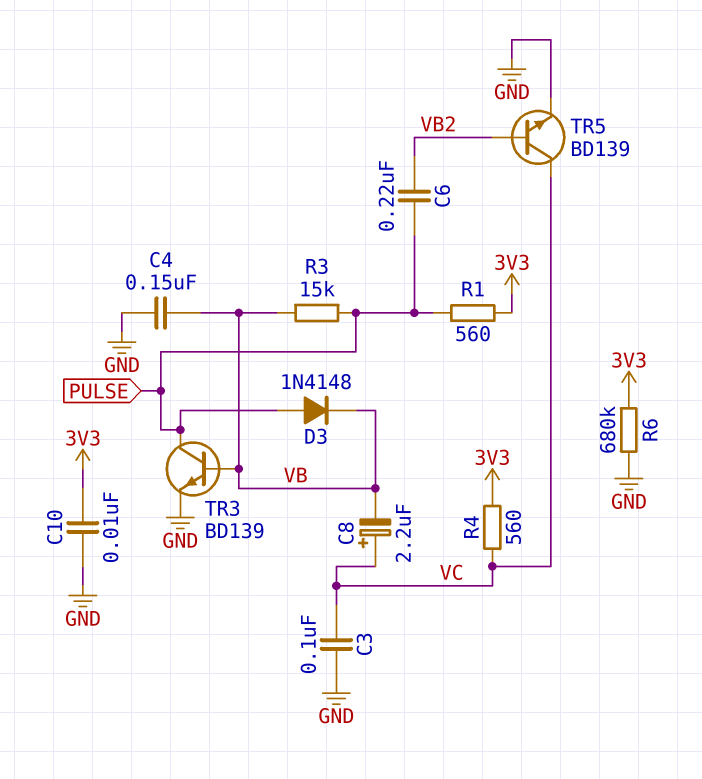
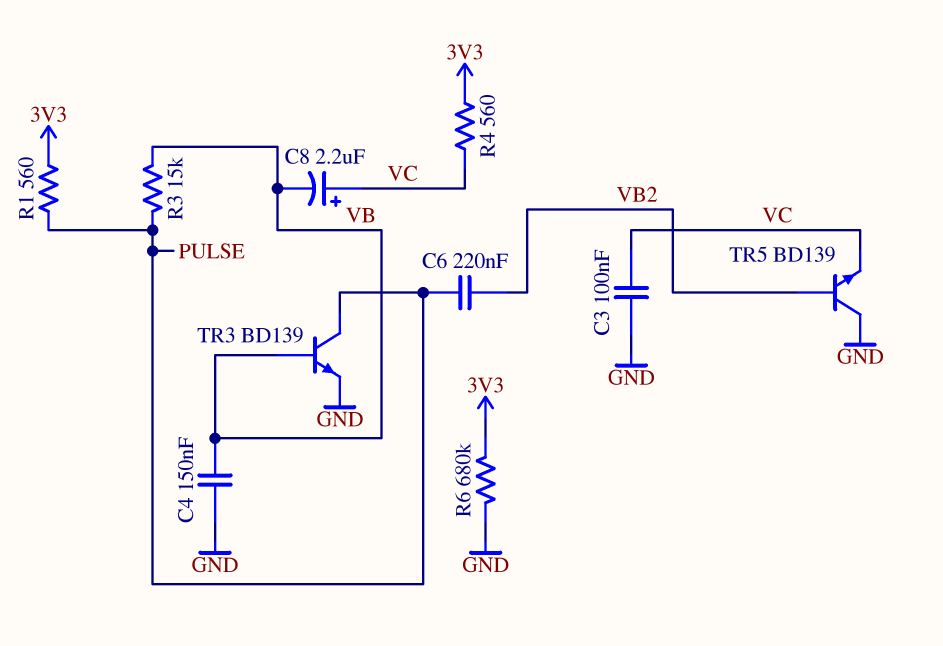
C10: 10nF (3V3, GND) -> none
D3: diode 1N4148 (A PULSE, K VB) -> none
TR5: NPN BD139 (B VB2, C VC, E GND) -> NPN BD139 (B VB2, C GND, E VC)

